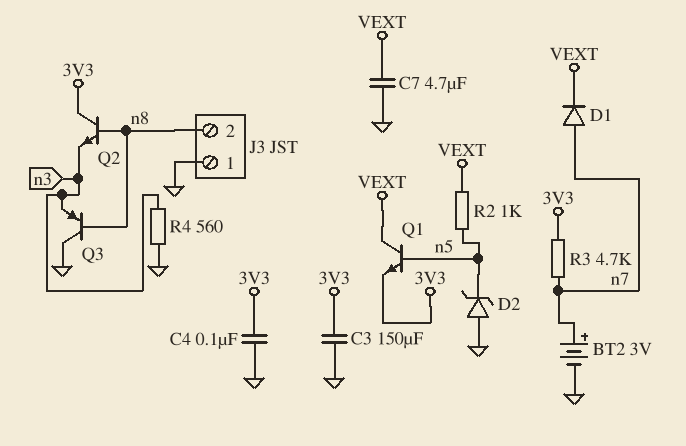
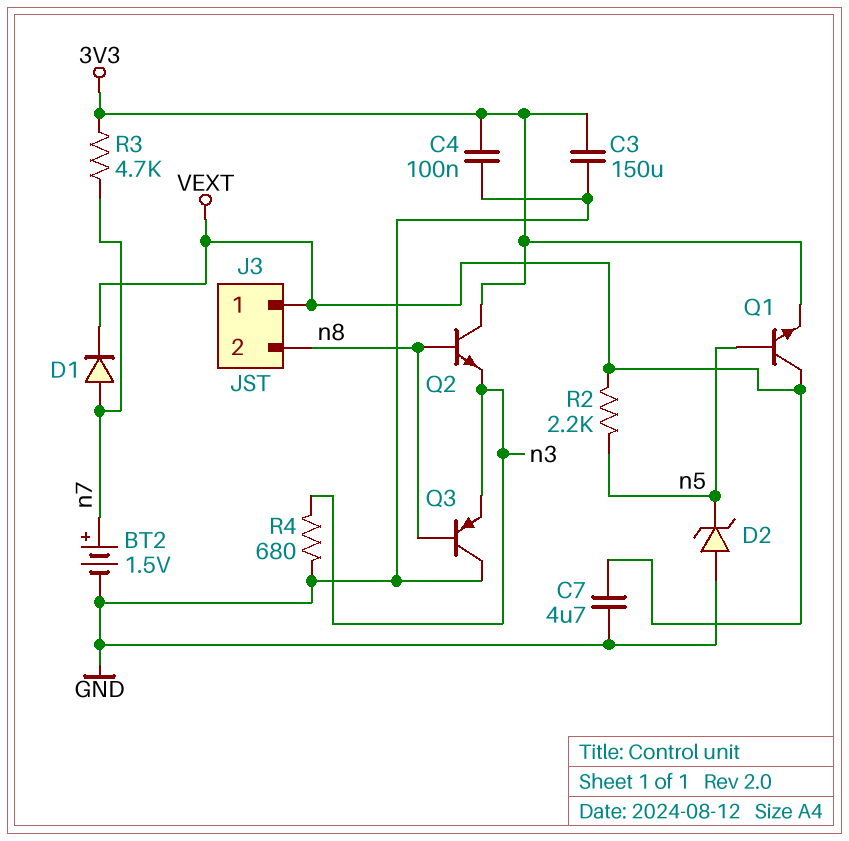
BT2: 3V (plus n7, minus GND) -> 1.5V (plus n7, minus GND)
J3 pin 1: GND -> VEXT
R2: 1k (VEXT, n5) -> 2.2k (VEXT, n5)
R4: 560 (GND, n3) -> 680 (GND, n3)

